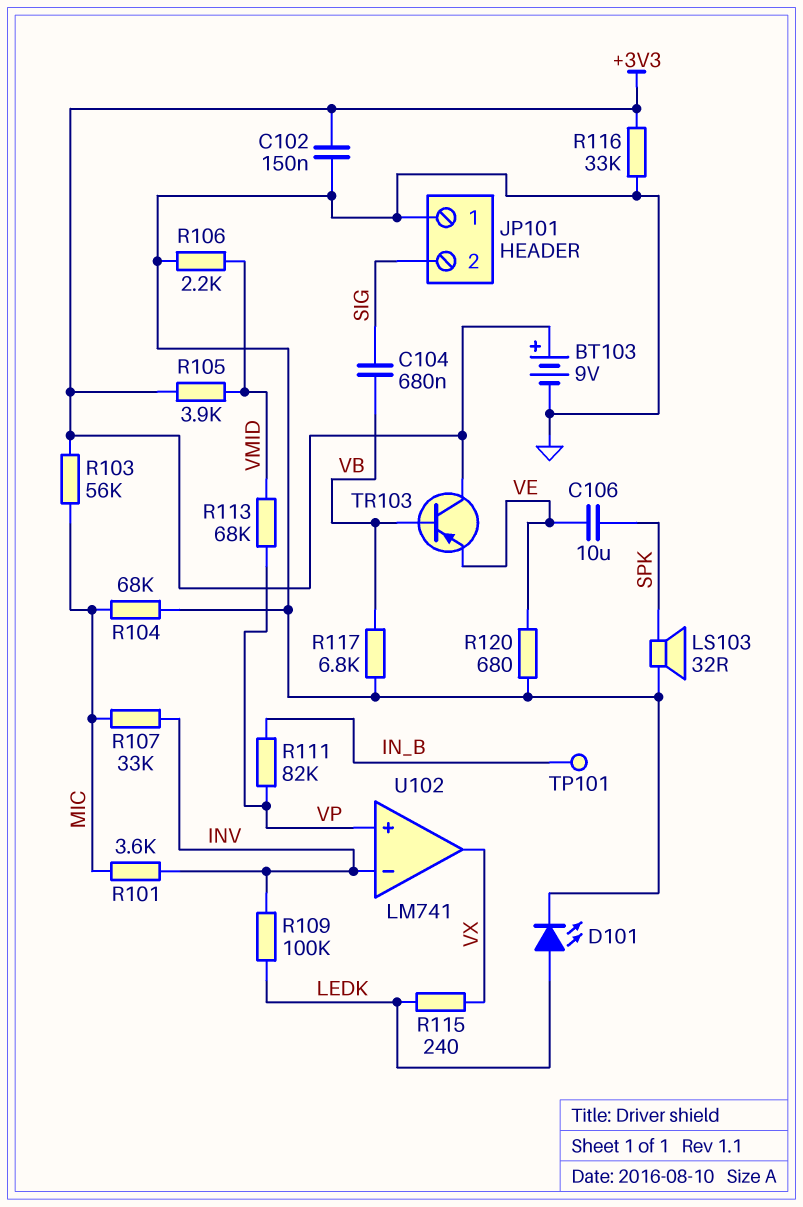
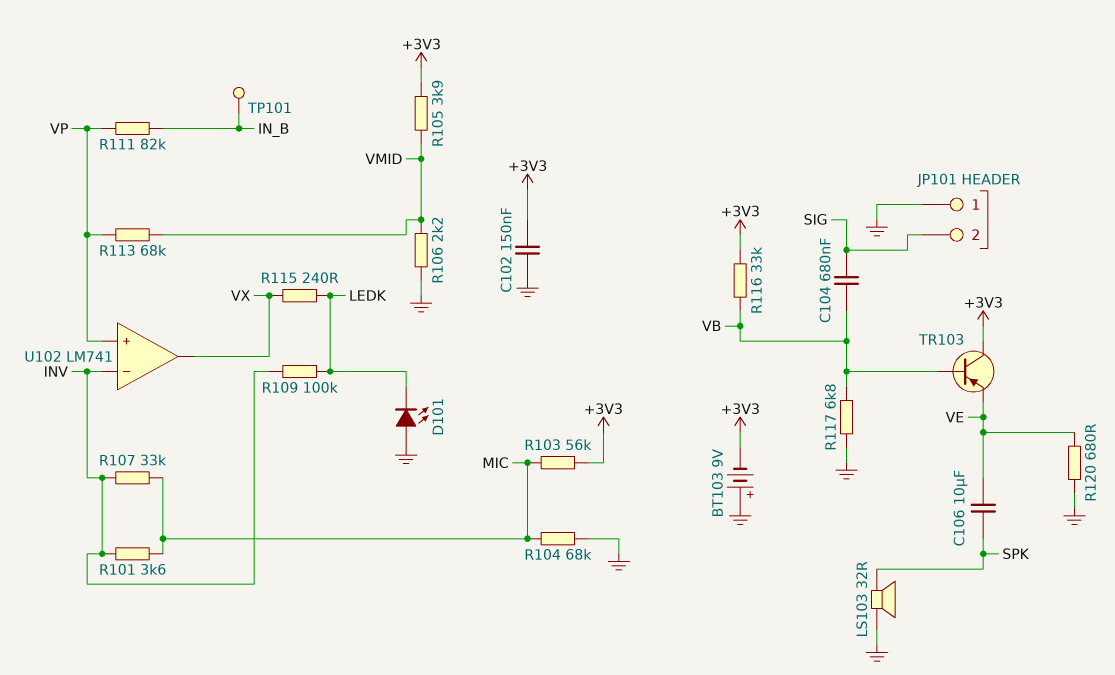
BT103: 9V (plus +3V3, minus GND) -> 9V (plus GND, minus +3V3)
D101: LED (A LEDK, K GND) -> LED (A GND, K LEDK)
R116: 33k (+3V3, GND) -> 33k (+3V3, VB)

